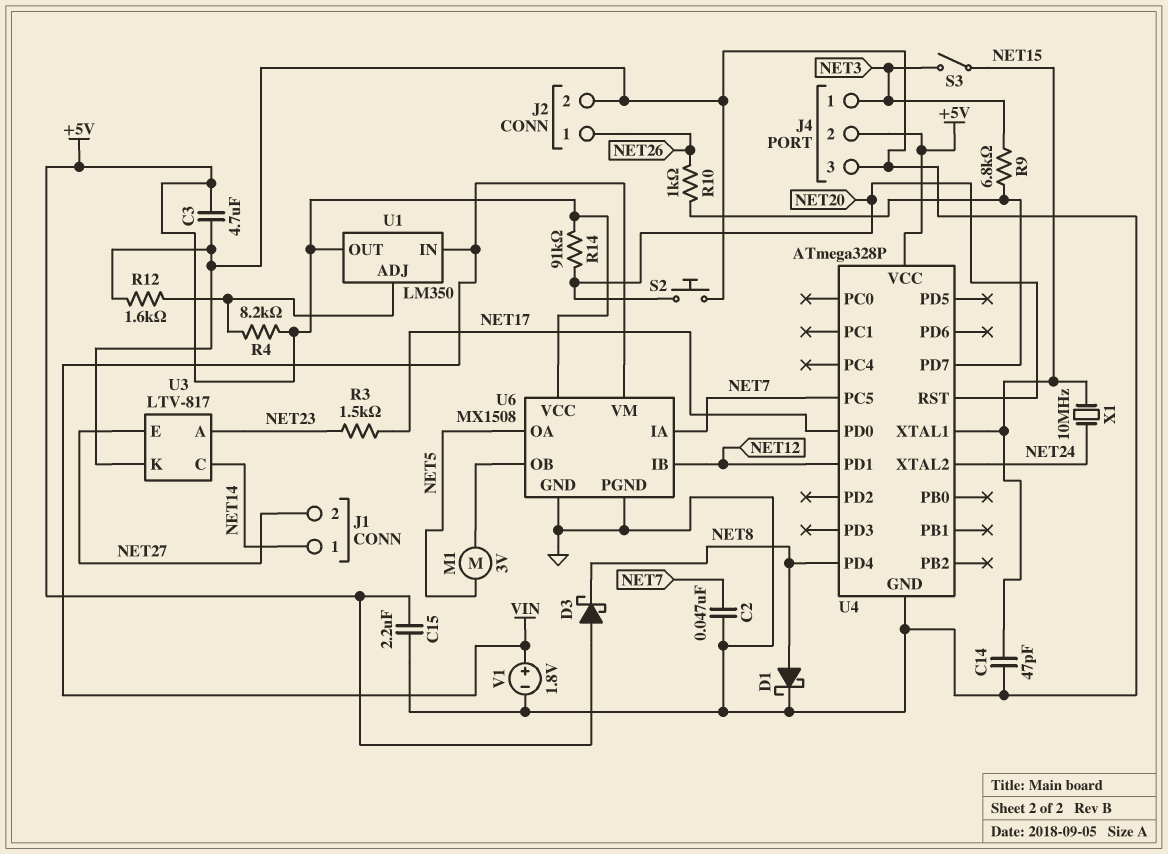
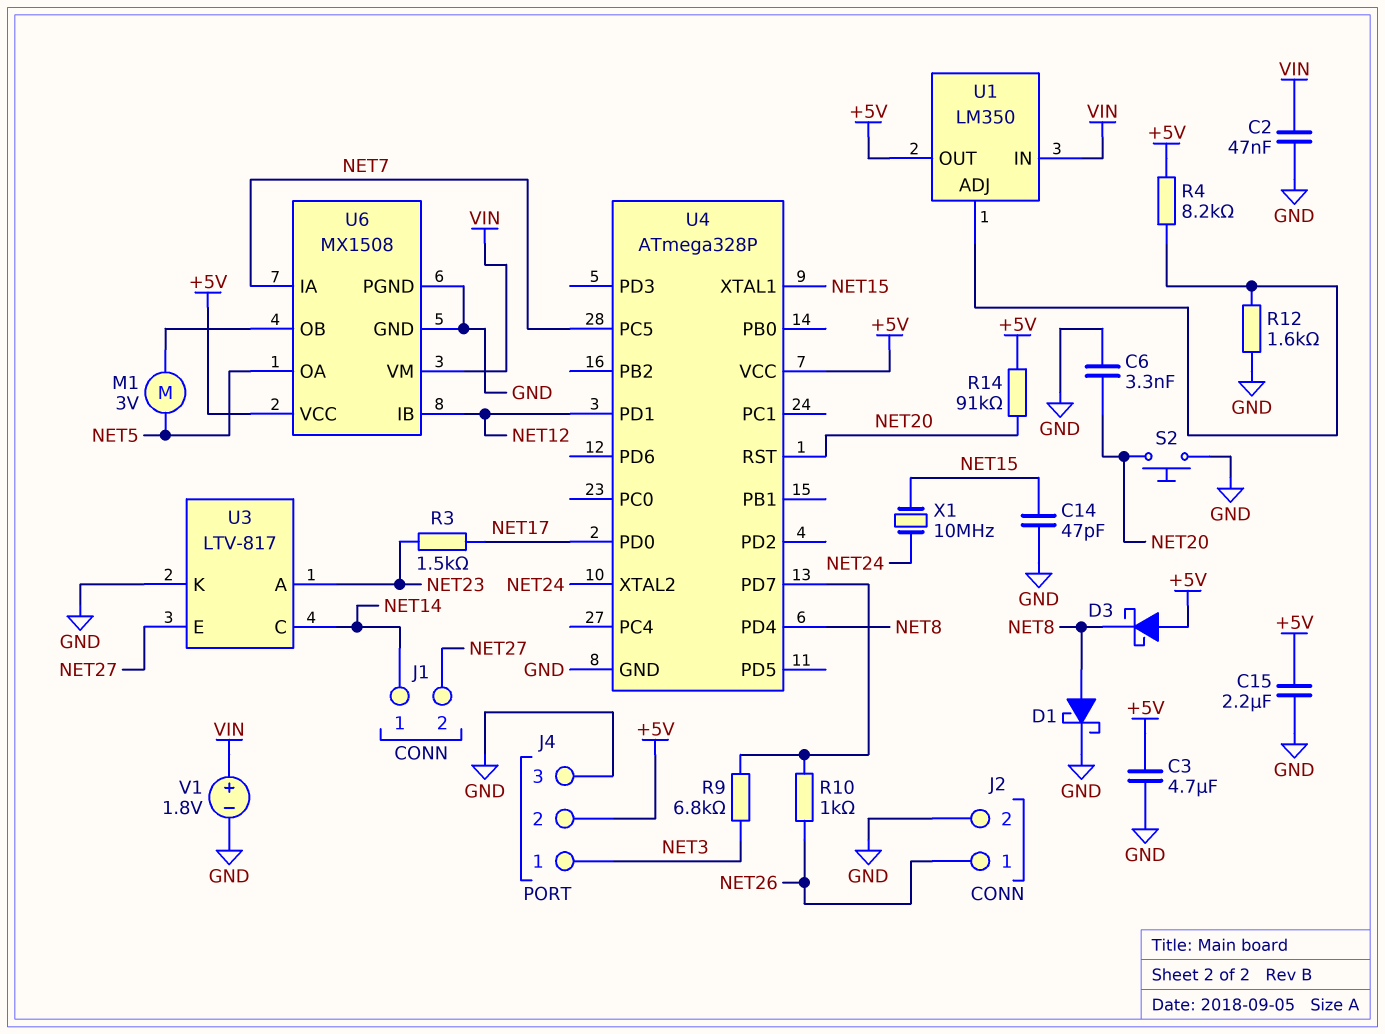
C2: 47nF (GND, NET7) -> 47nF (GND, VIN)
C6: none -> 3.3nF (GND, NET20)
S3: switch (NET3, NET15) -> none

